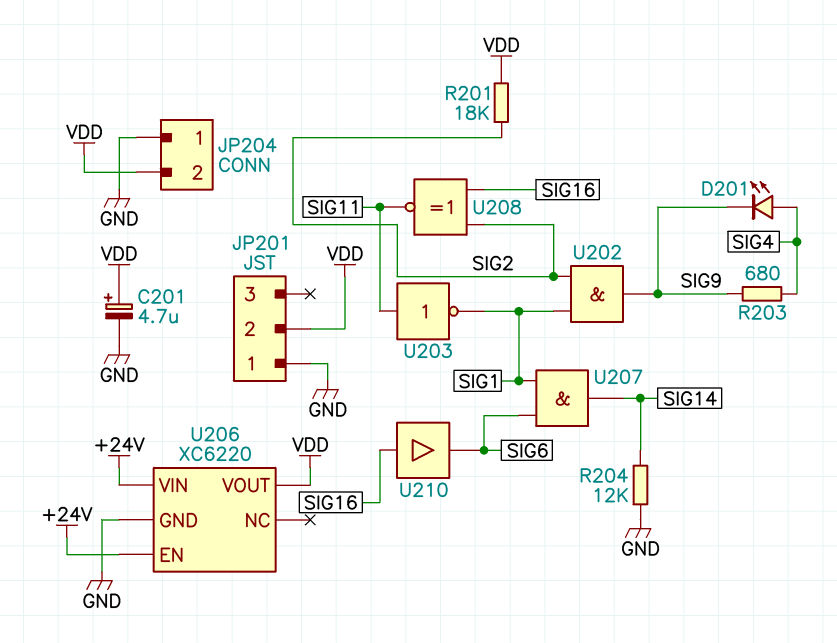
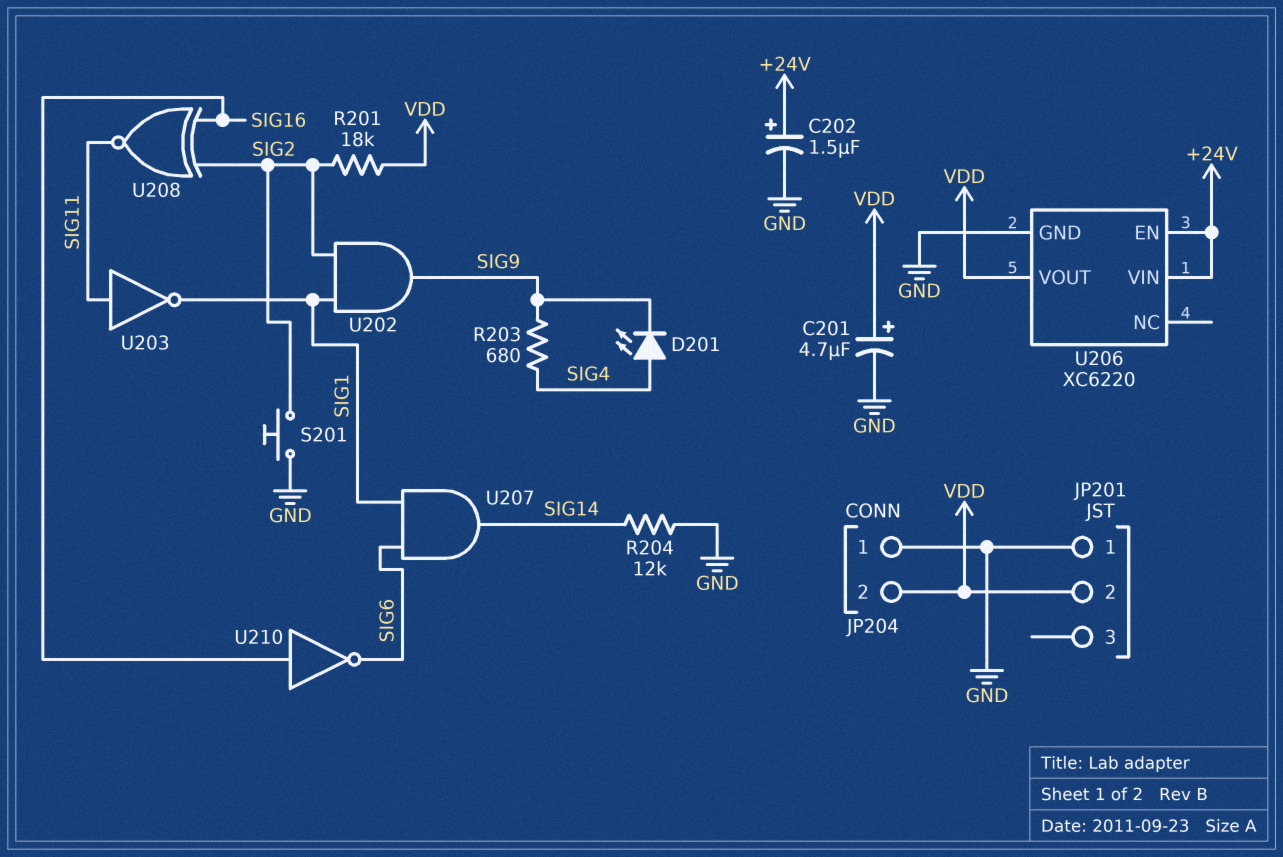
C202: none -> 1.5uF (plus +24V, minus GND)
S201: none -> button (GND, SIG2)
U210: buffer (in SIG16, out SIG6) -> NOT (in SIG16, out SIG6)

